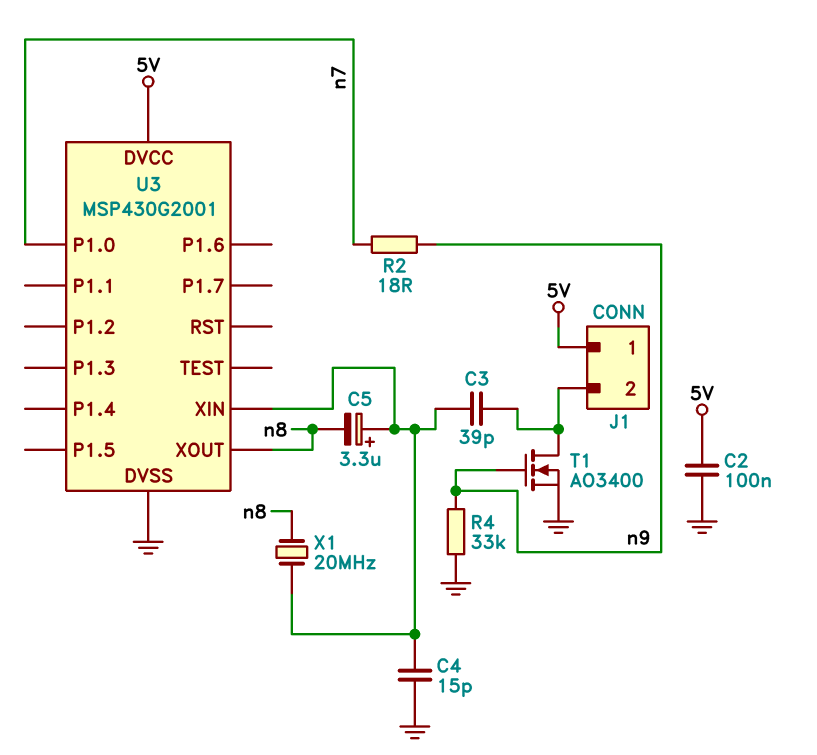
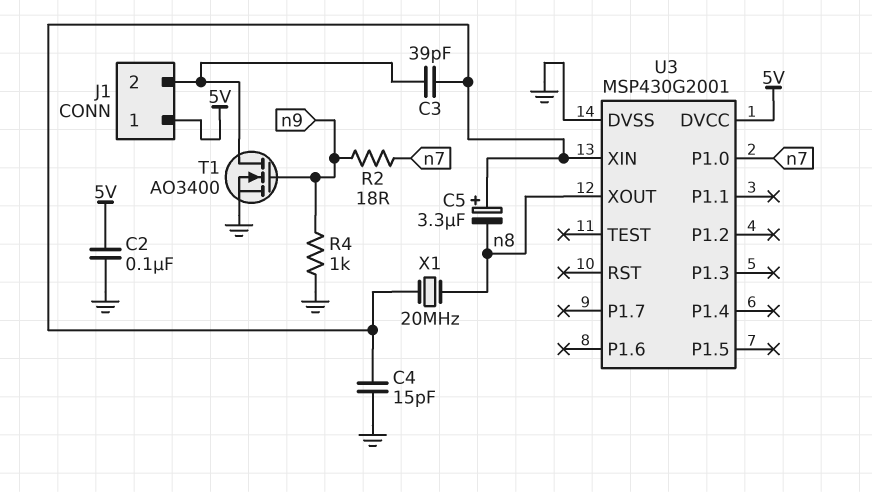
R4: 33k (GND, n9) -> 1k (GND, n9)

